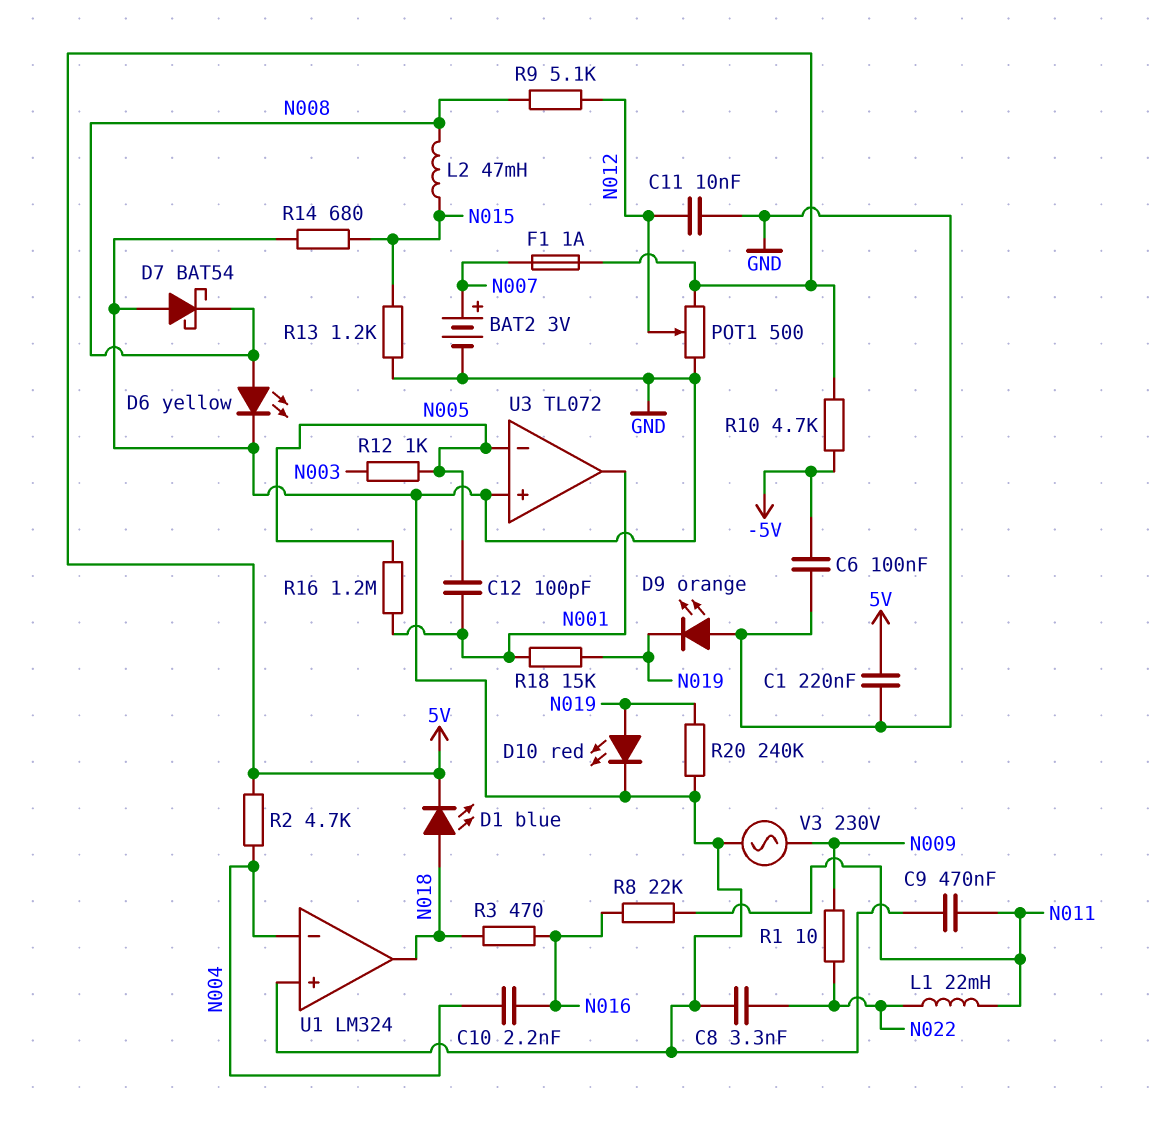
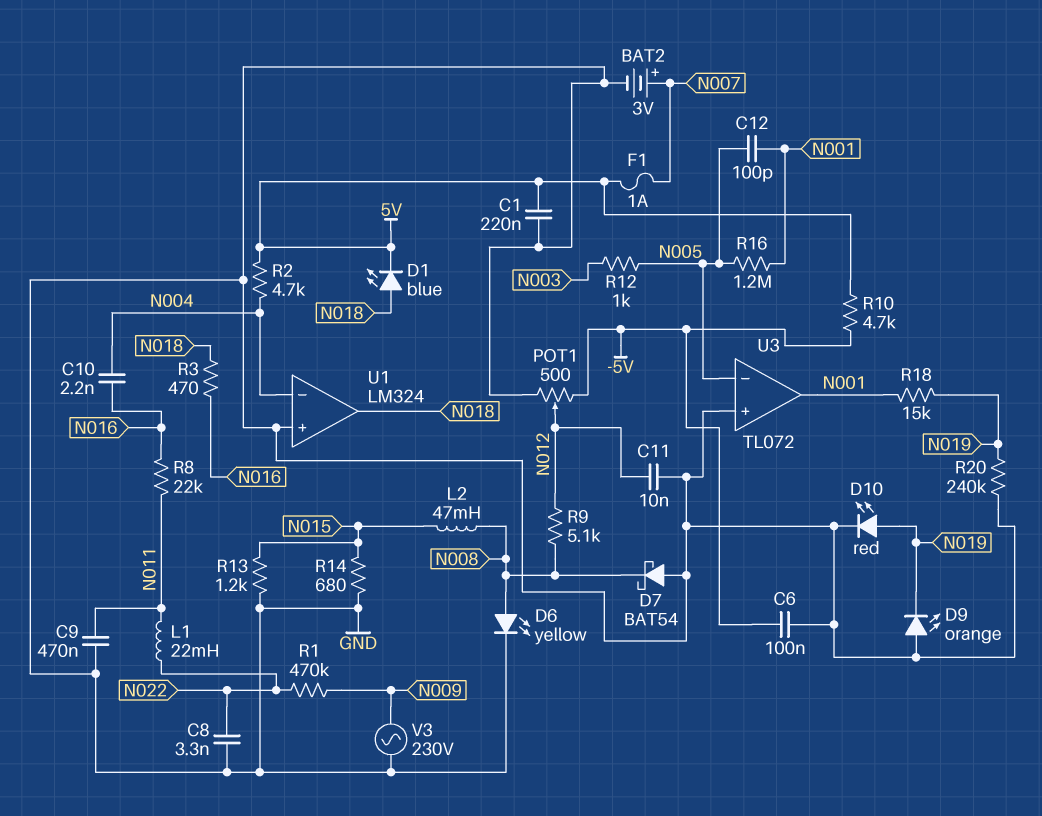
POT1: 500 (5V, GND, wiper N012) -> 500 (-5V, GND, wiper N012)
R1: 10 (N009, N022) -> 470k (N009, N022)

